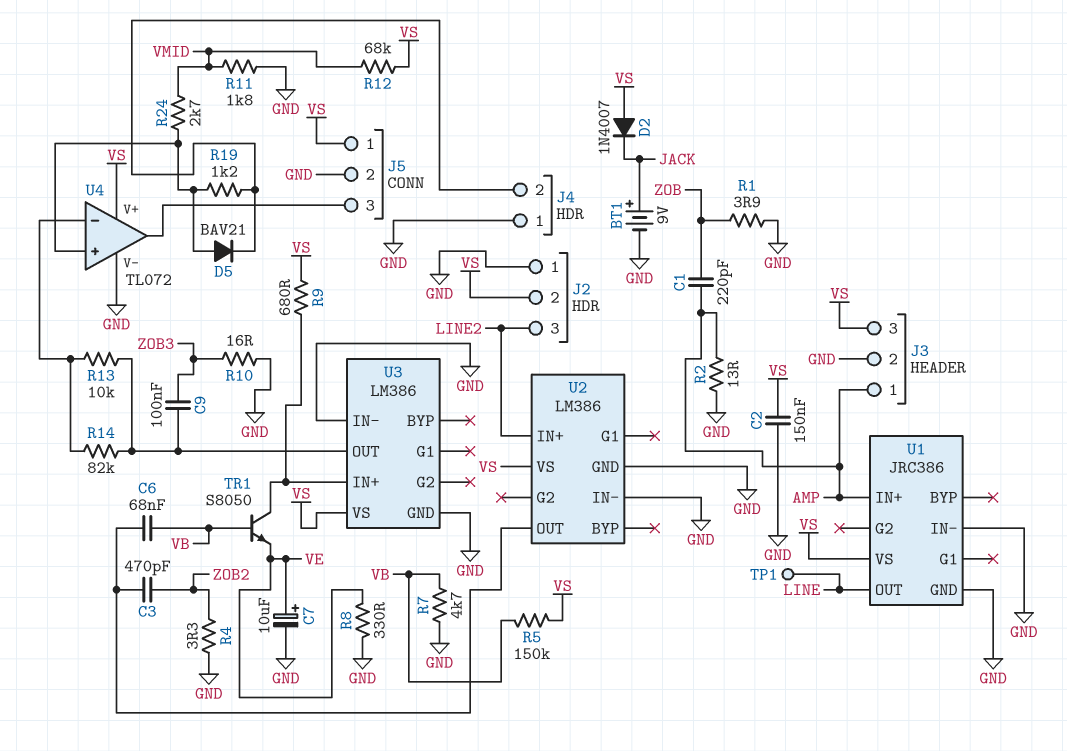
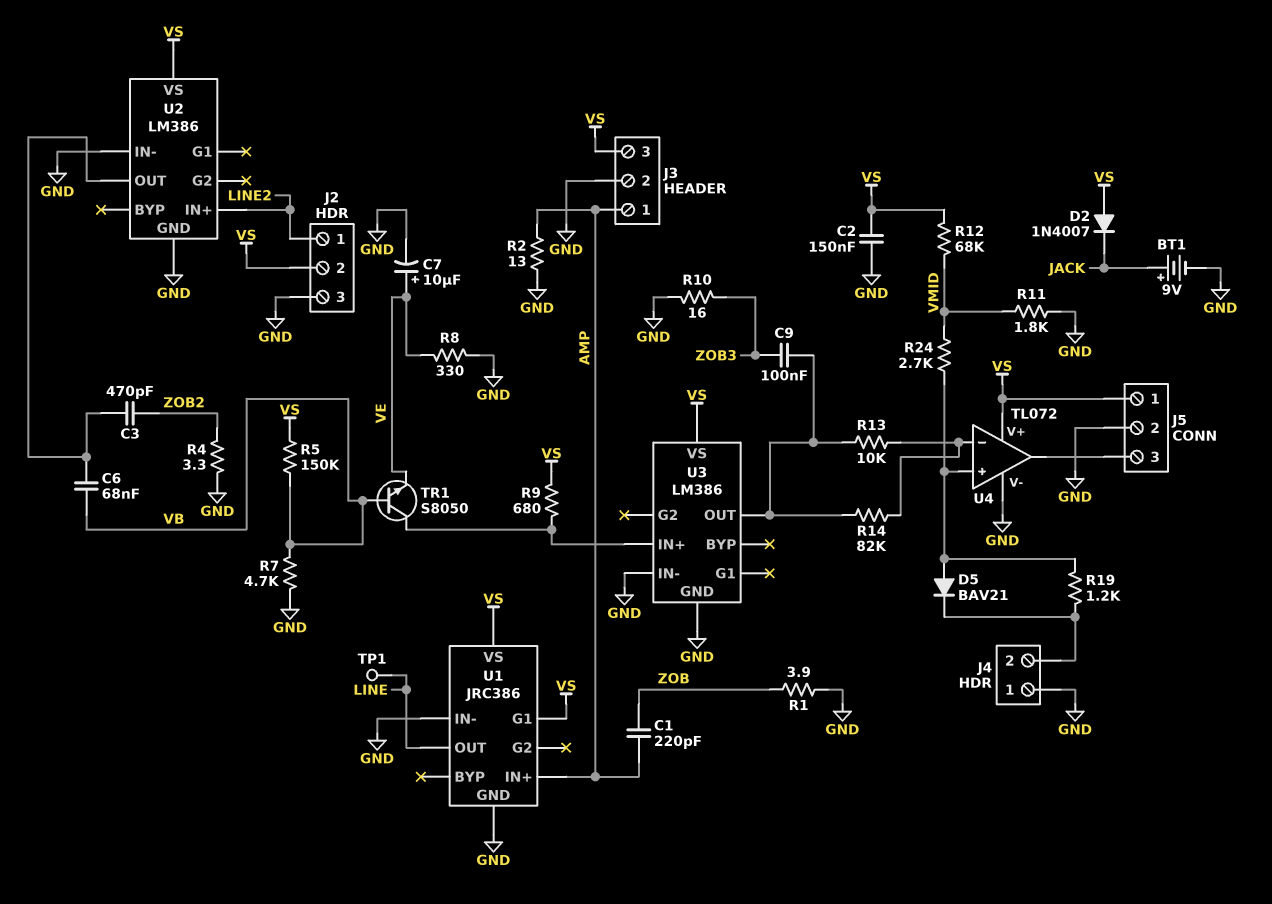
J2 pin 1: GND -> LINE2
J2 pin 3: LINE2 -> GND
U1 pin G1: none -> VS

